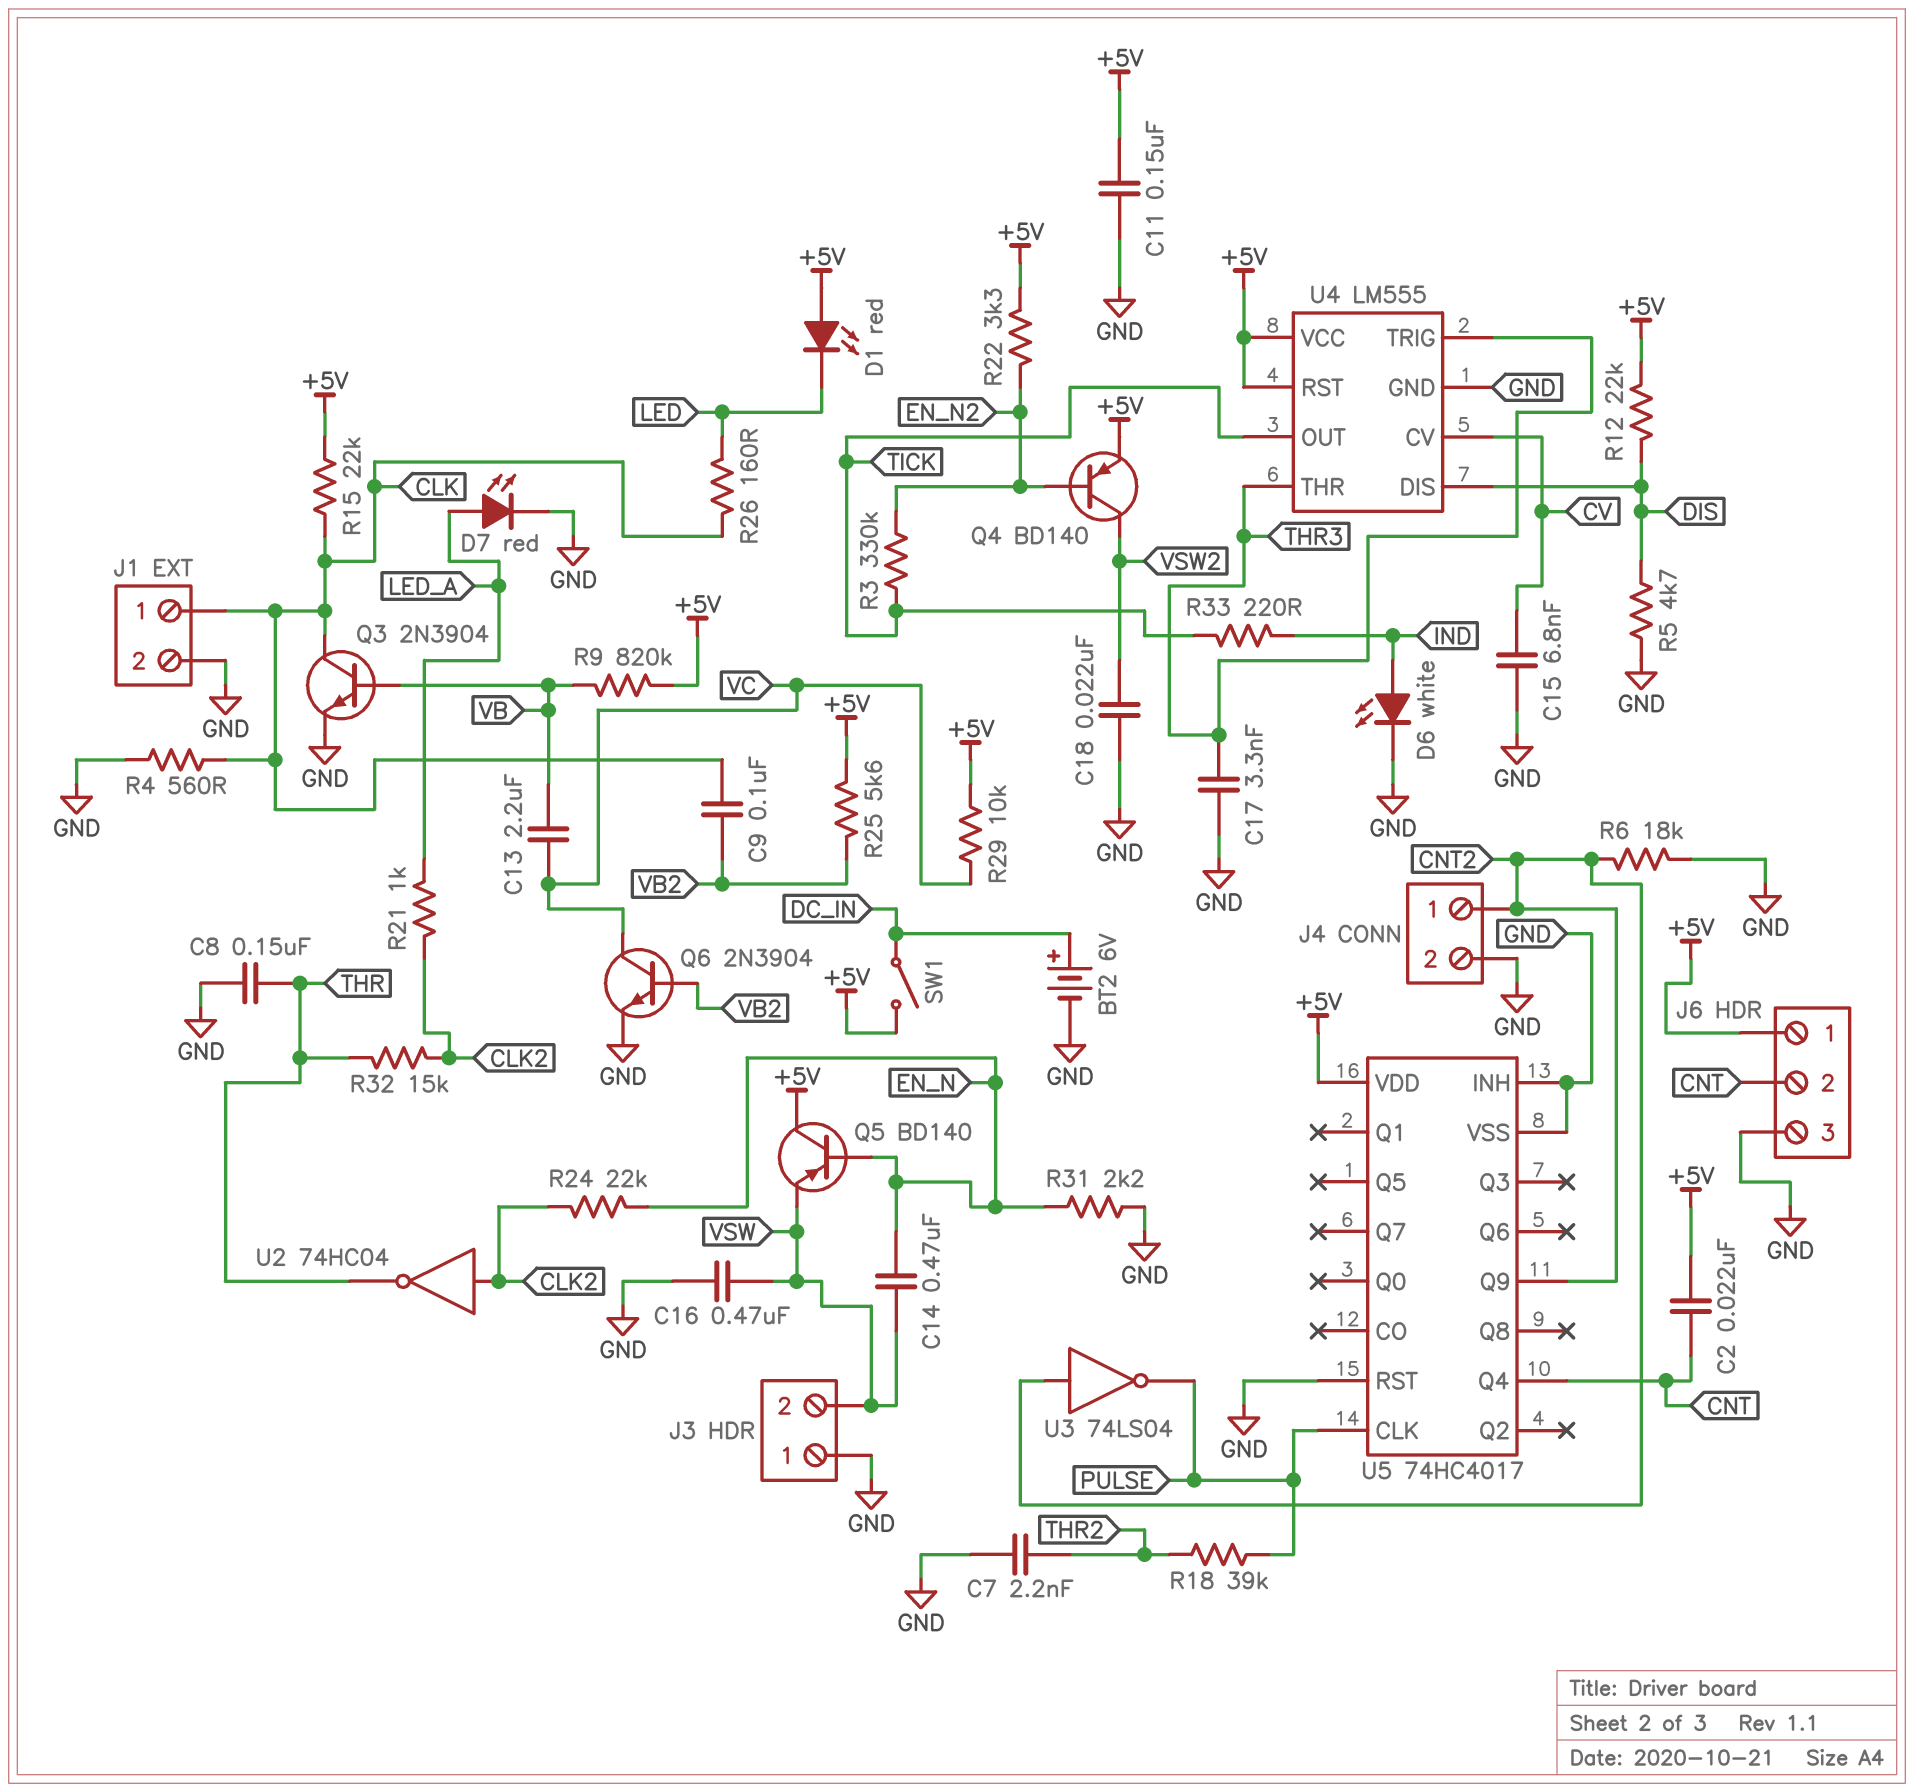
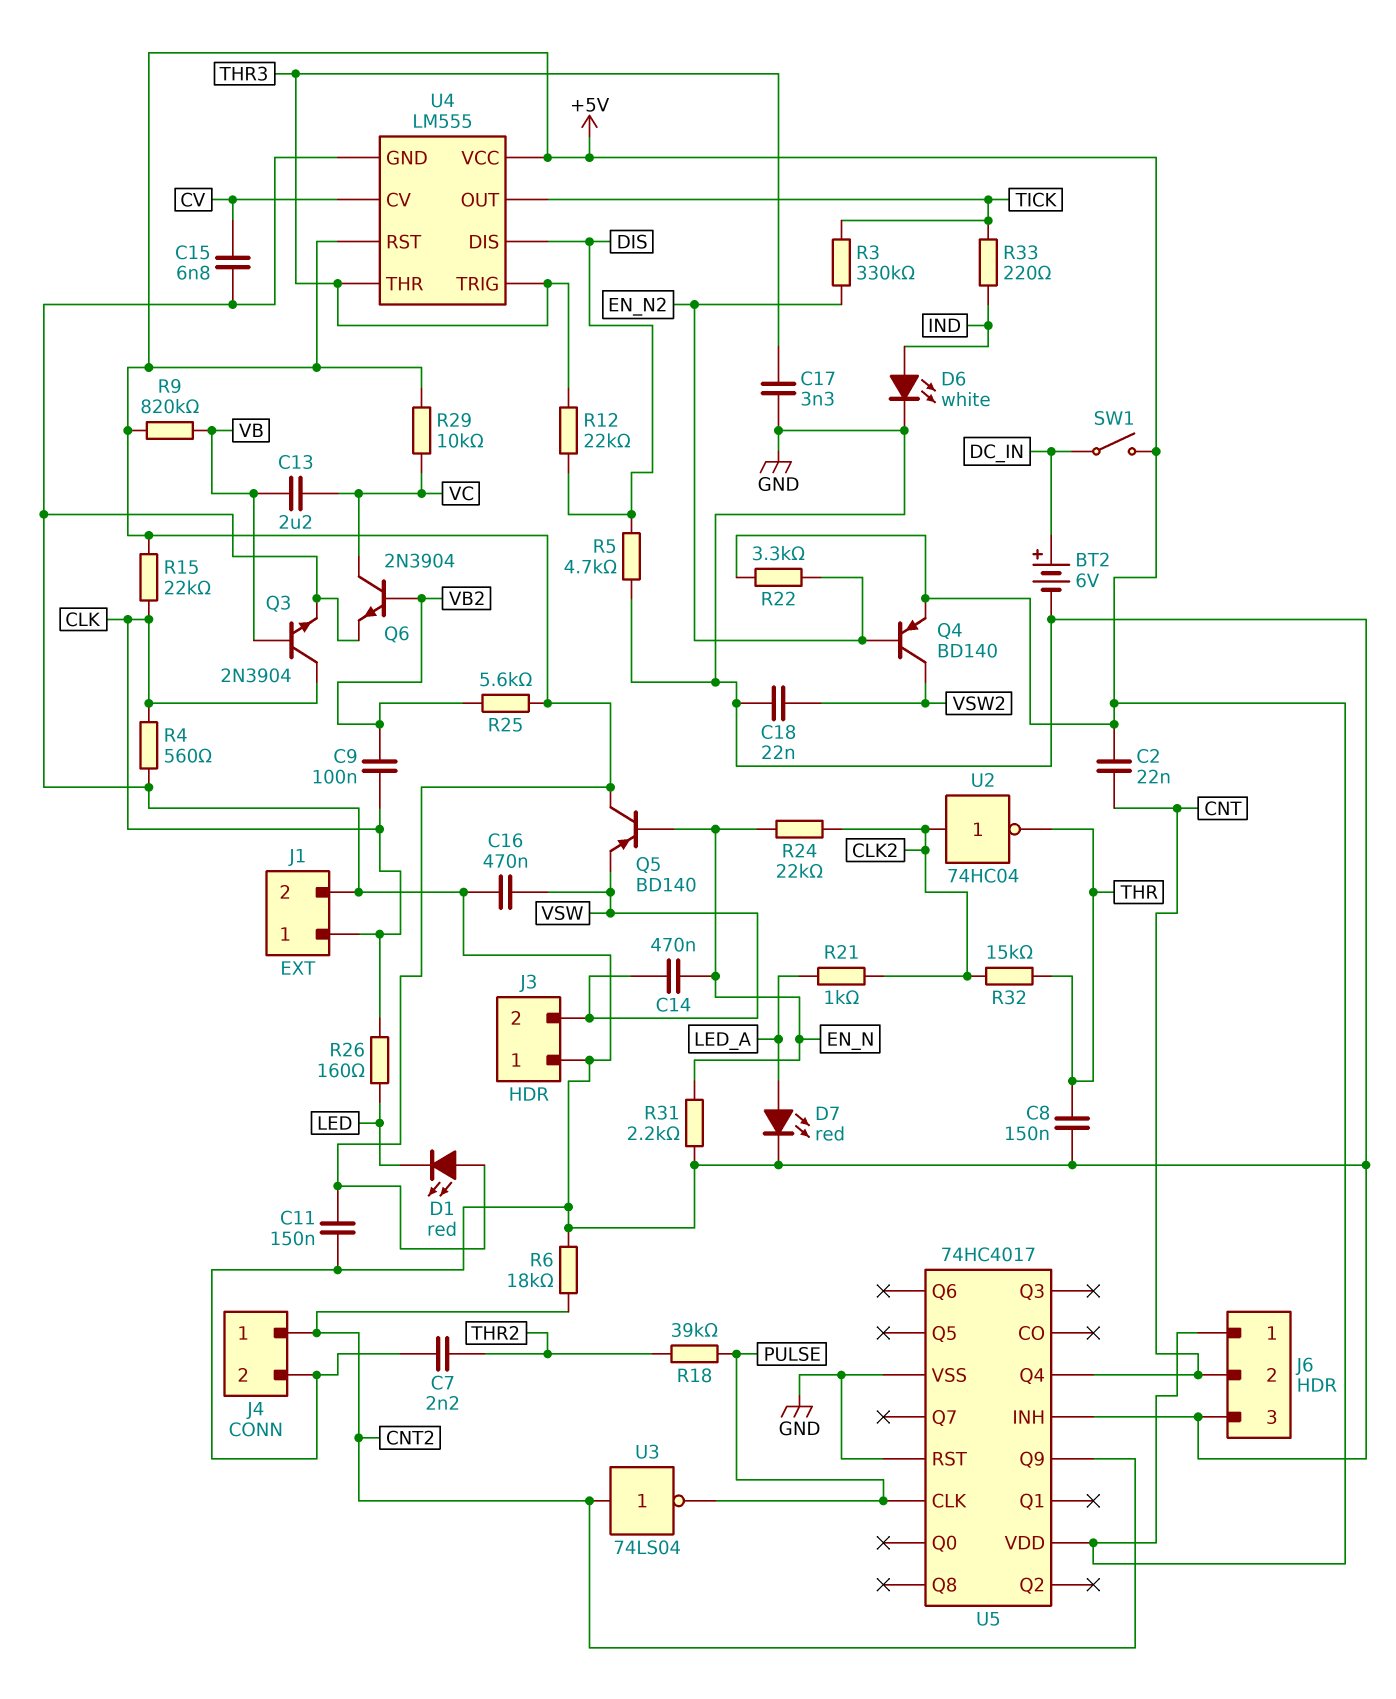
R12: 22k (+5V, DIS) -> 22k (DIS, THR3)

